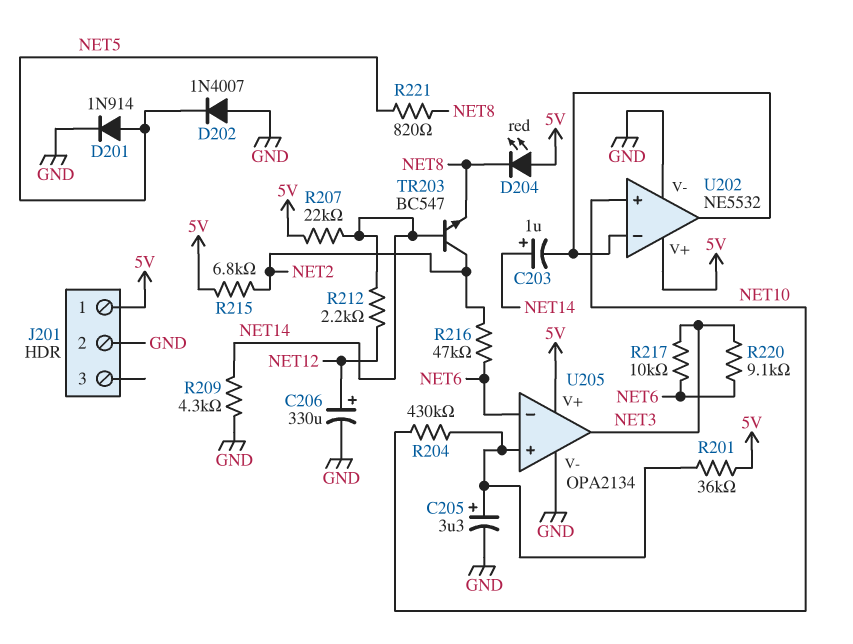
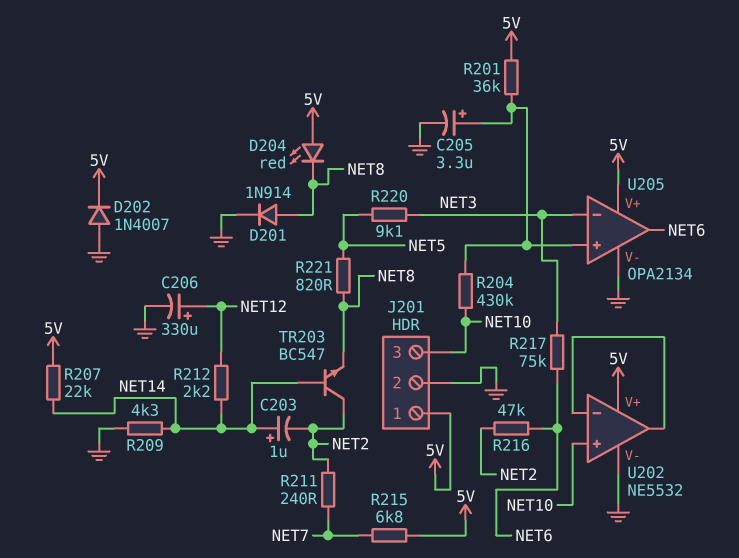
C203: 1uF (plus NET14, minus U202/in-) -> 1uF (plus NET14, minus NET2)
D201: diode 1N914 (A NET5, K GND) -> diode 1N914 (A NET8, K GND)
D202: diode 1N4007 (A GND, K NET5) -> diode 1N4007 (A GND, K 5V)
J201 pin 3: none -> NET10
R211: none -> 240 (NET2, NET7)
R215: 6.8k (5V, NET2) -> 6.8k (5V, NET7)
R217: 10k (NET3, NET6) -> 75k (NET3, NET6)
R220: 9.1k (NET3, NET6) -> 9.1k (NET3, NET5)
U205 pin in-: NET6 -> NET3
U205 pin out: NET3 -> NET6

